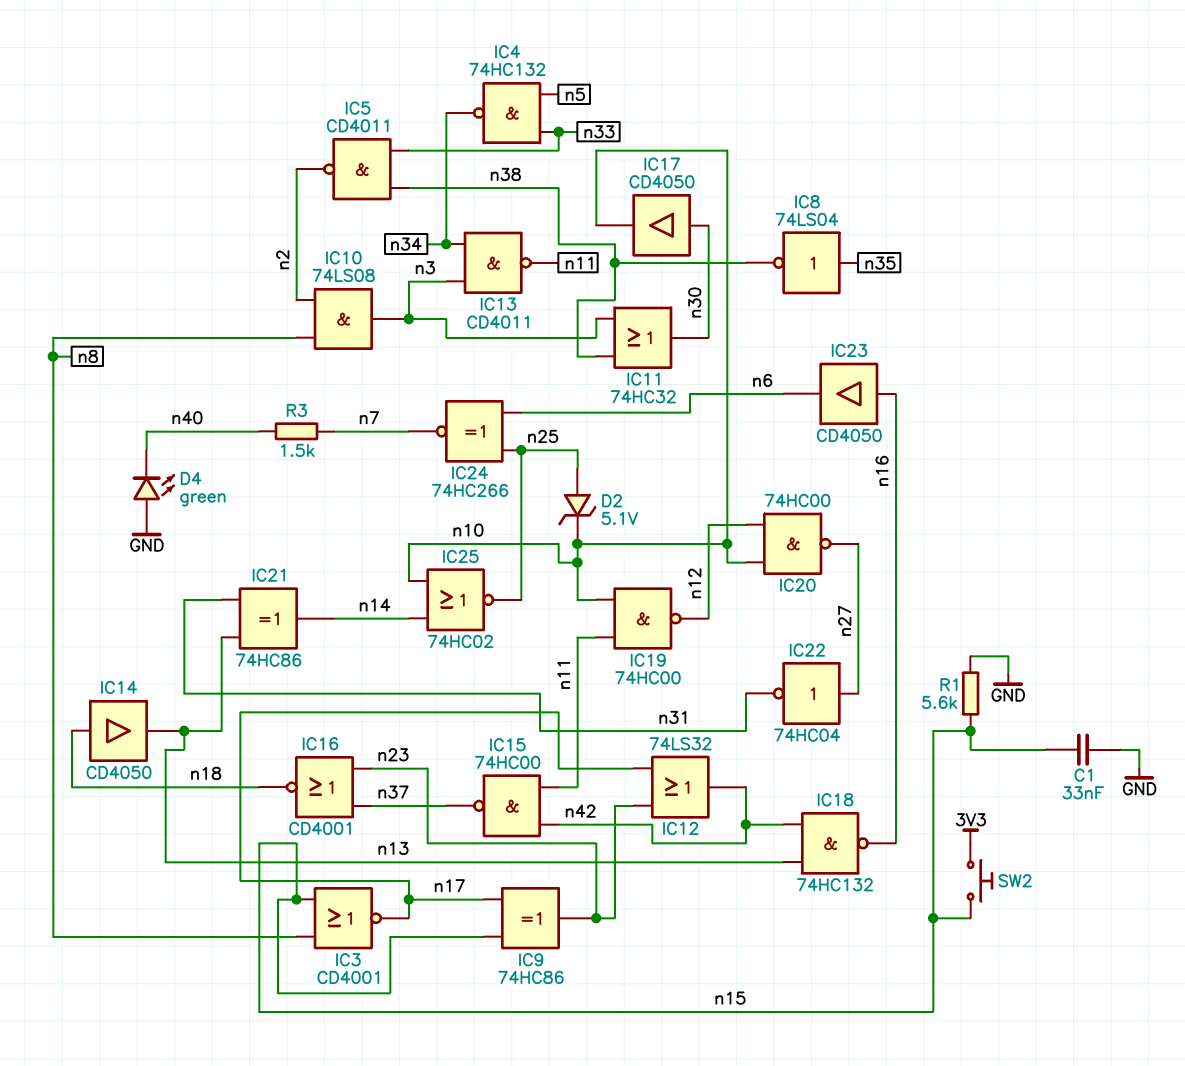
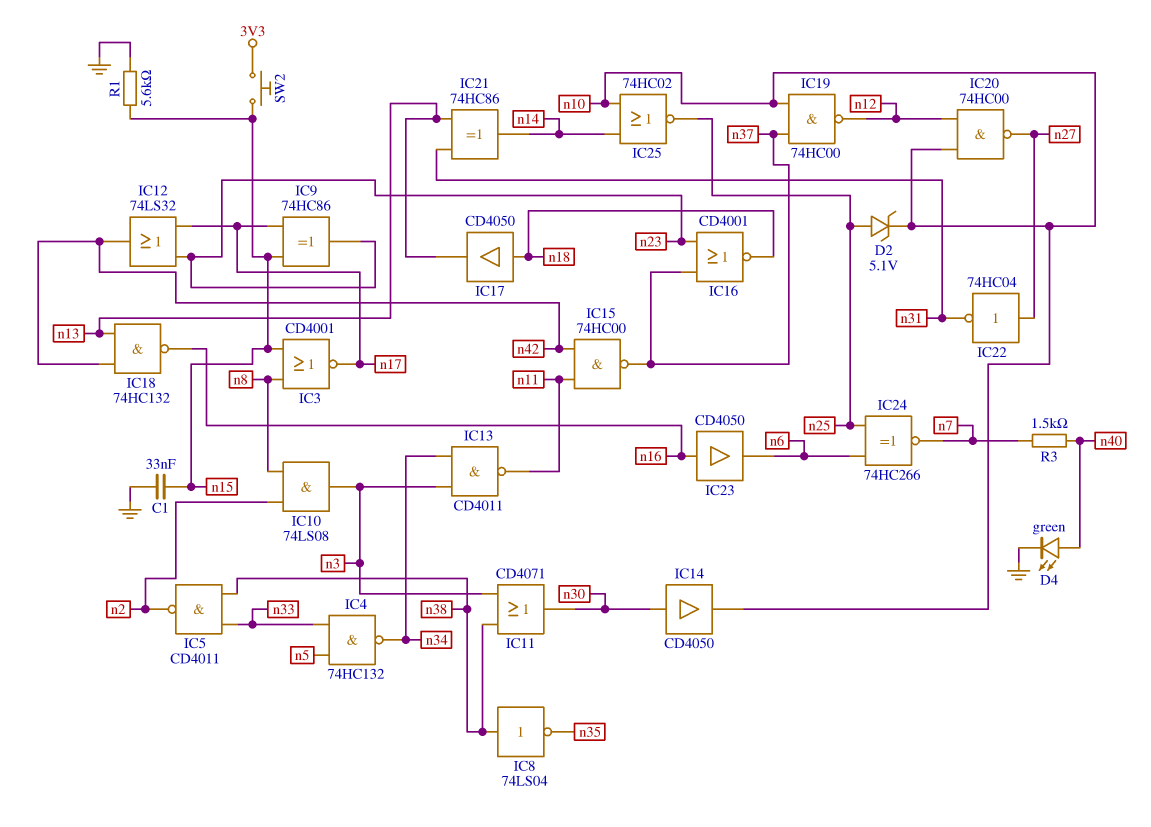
D4: LED green (A GND, K n40) -> LED green (A n40, K GND)
IC8: NOT 74LS04 (in n35, out n38) -> NOT 74LS04 (in n38, out n35)
IC11: OR 74HC32 (in n3, in n38, out n30) -> OR CD4071 (in n3, in n38, out n30)
IC14: buffer CD4050 (in n18, out n13) -> buffer CD4050 (in n30, out n10)
IC17: buffer CD4050 (in n30, out n10) -> buffer CD4050 (in n18, out n13)
IC19: NAND 74HC00 (in n10, in n11, out n12) -> NAND 74HC00 (in n10, in n37, out n12)

